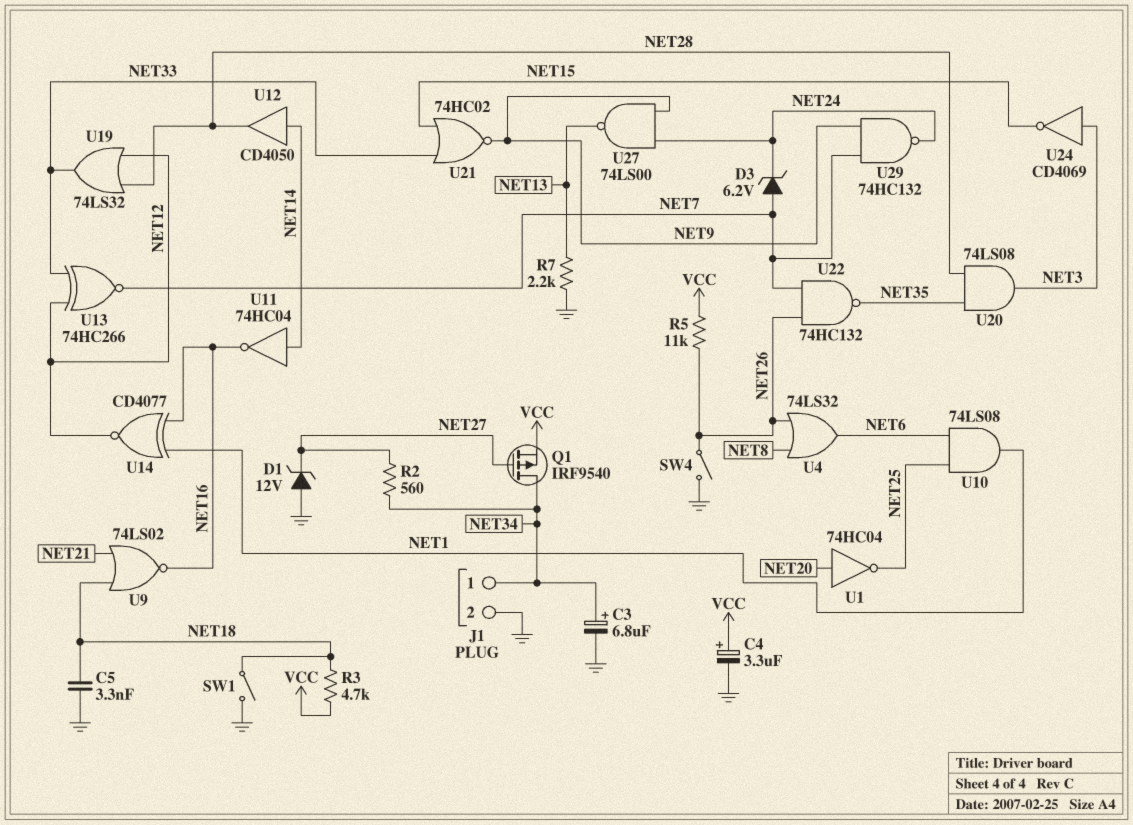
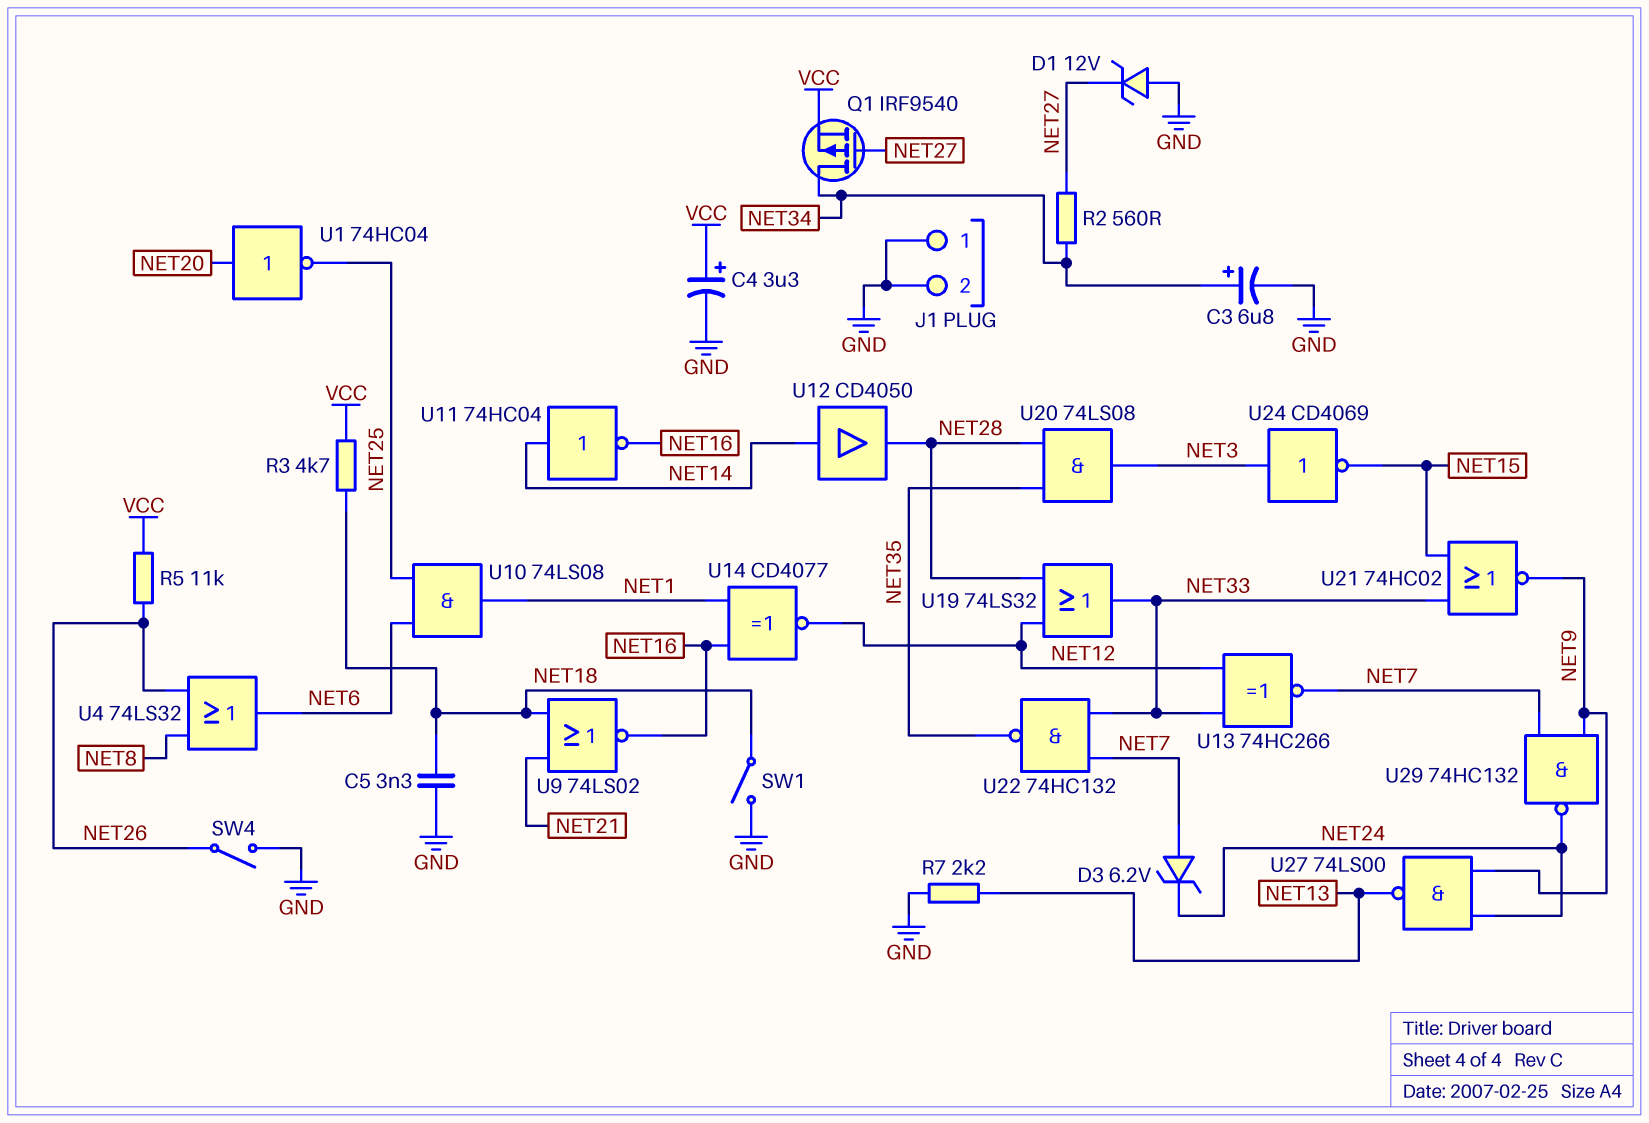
J1 pin 1: NET34 -> GND
U22: NAND 74HC132 (in NET7, in NET26, out NET35) -> NAND 74HC132 (in NET7, in NET33, out NET35)

